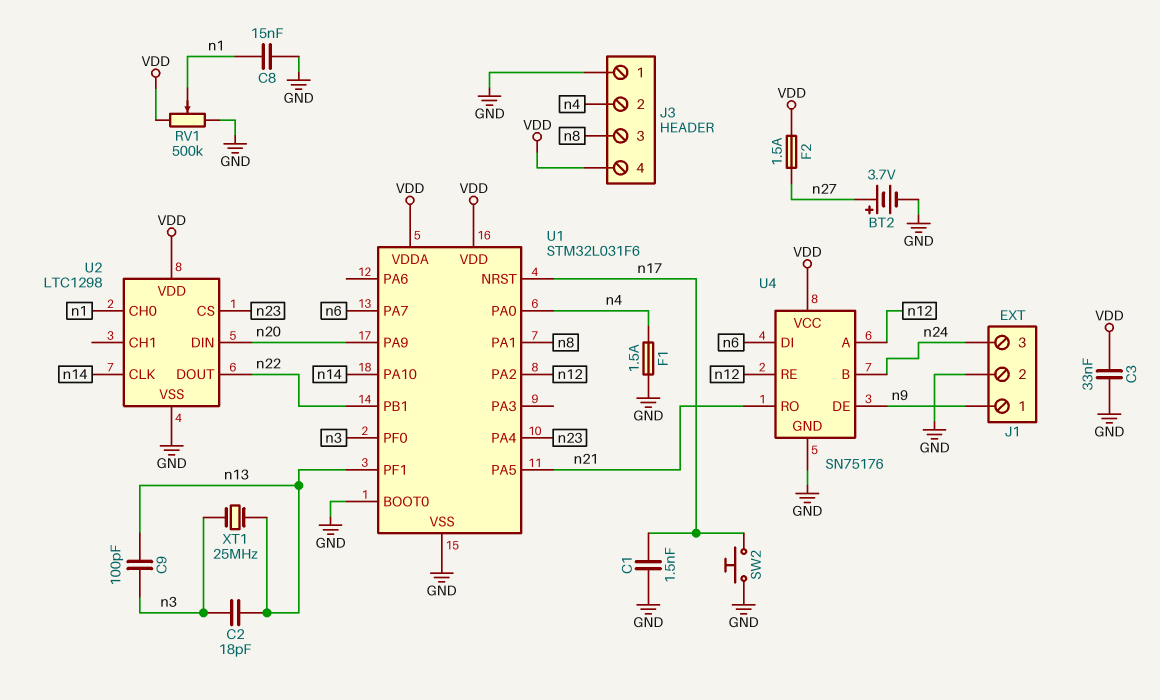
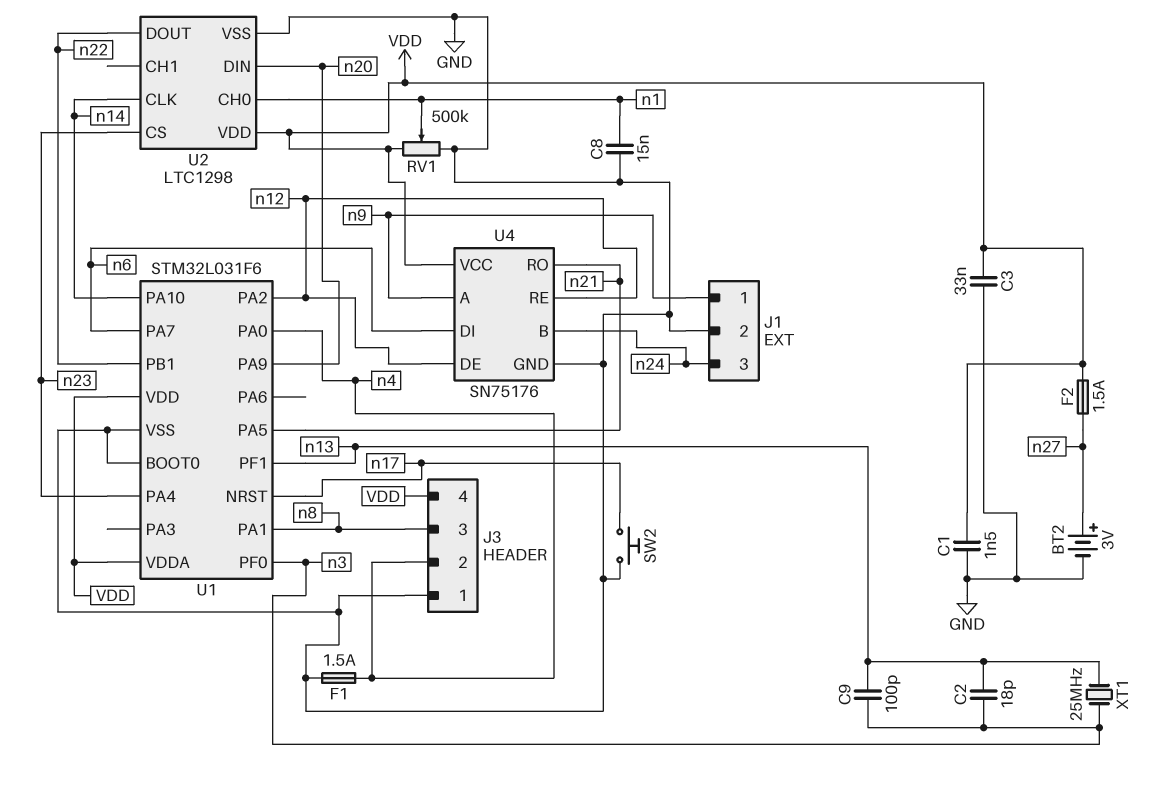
BT2: 3.7V (plus n27, minus GND) -> 3V (plus n27, minus GND)
C1: 1.5nF (GND, n17) -> 1.5nF (GND, VDD)
U4 pin A: n12 -> n9
U4 pin DE: n9 -> n12

